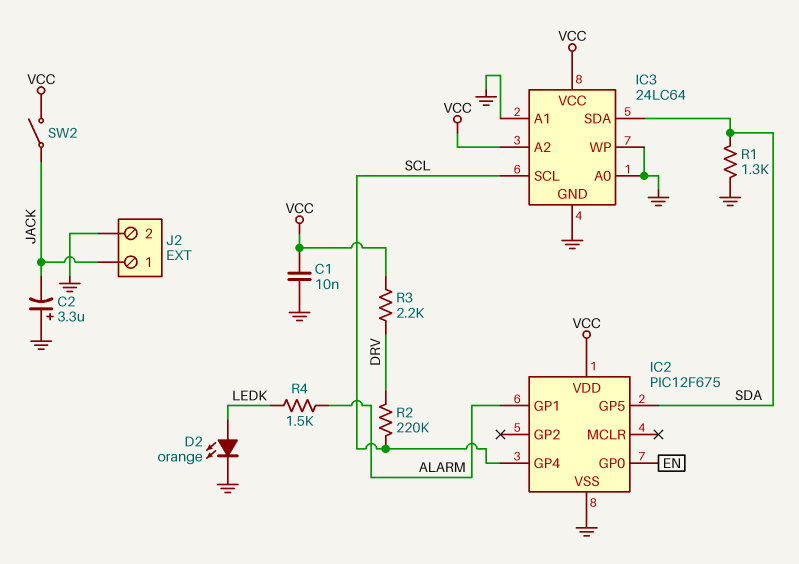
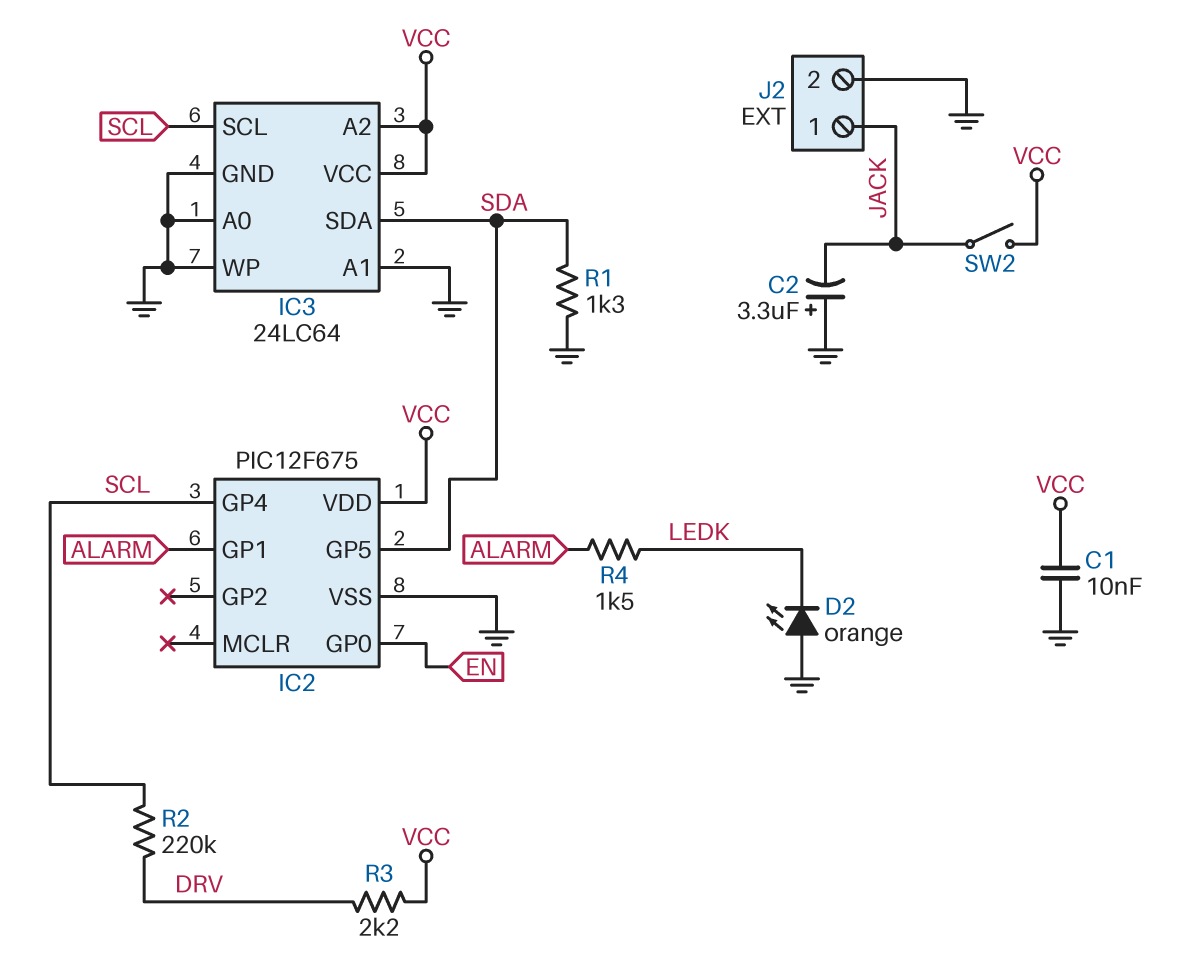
D2: LED orange (A LEDK, K GND) -> LED orange (A GND, K LEDK)

